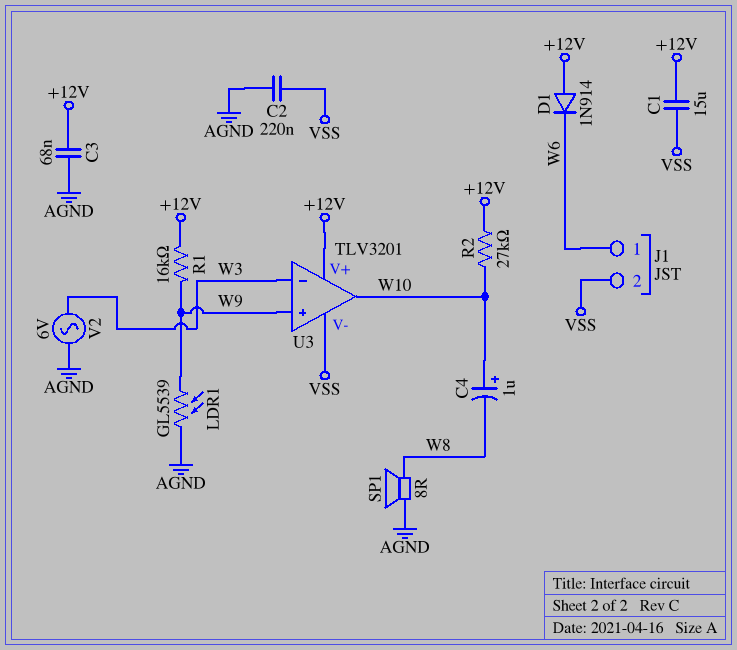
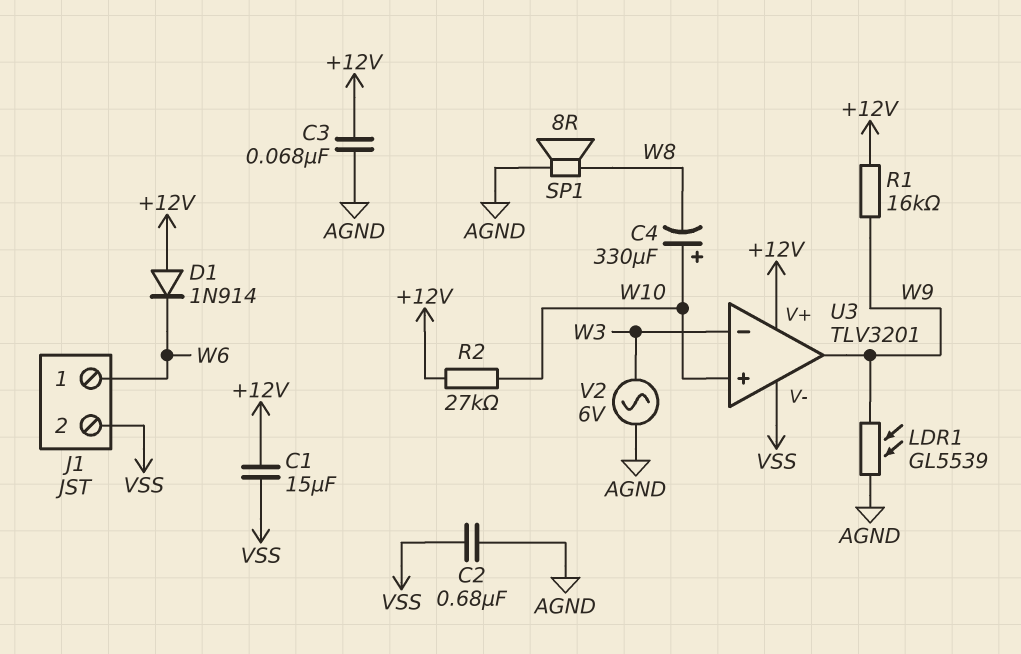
C2: 220nF (AGND, VSS) -> 680nF (AGND, VSS)
C4: 1uF (plus W10, minus W8) -> 330uF (plus W10, minus W8)
U3 pin in+: W9 -> W10
U3 pin out: W10 -> W9

